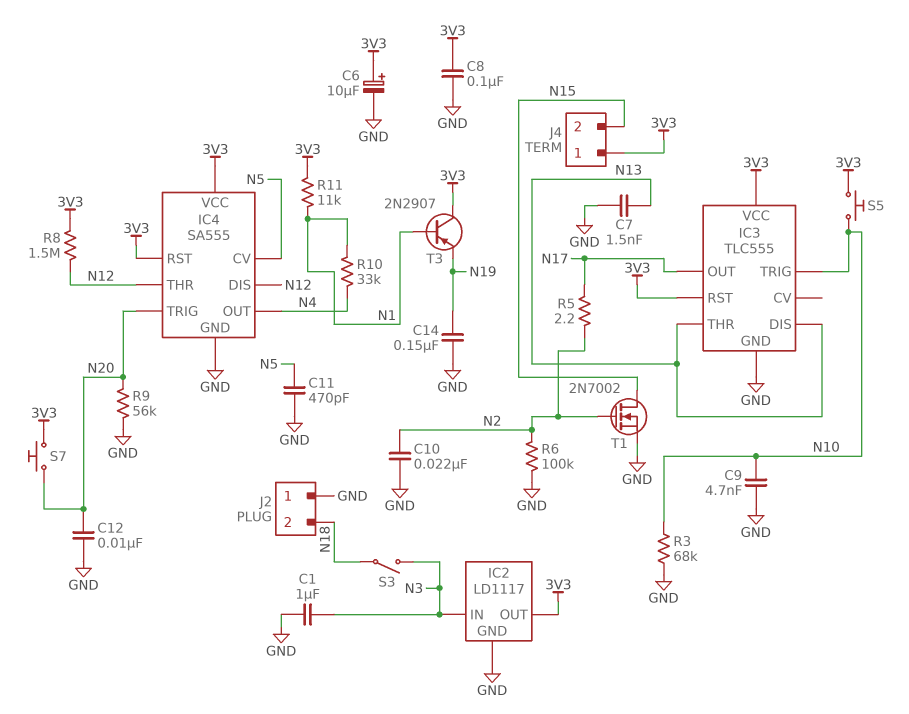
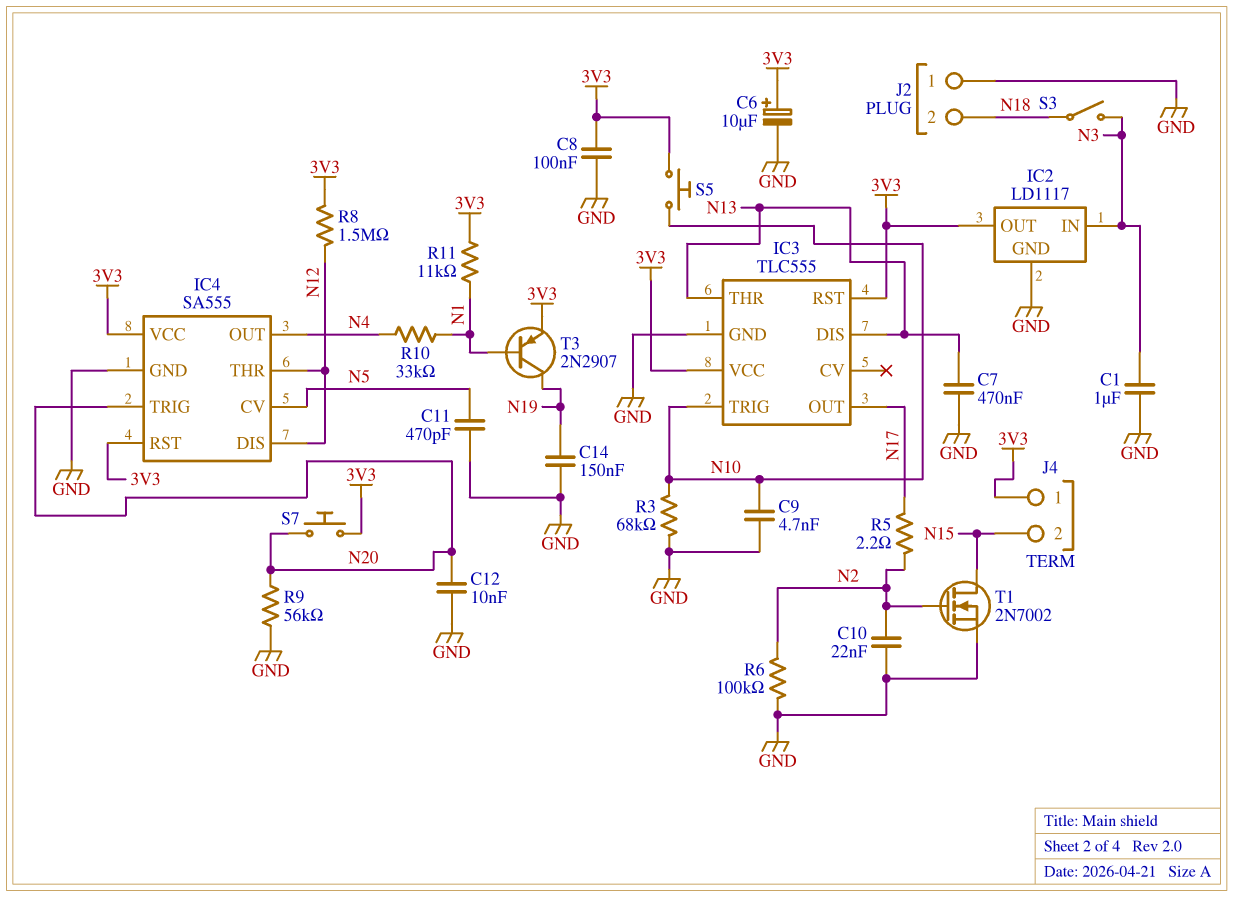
C7: 1.5nF (GND, N13) -> 470nF (GND, N13)
T3: PNP 2N2907 (B N1, C 3V3, E N19) -> PNP 2N2907 (B N1, C N19, E 3V3)

